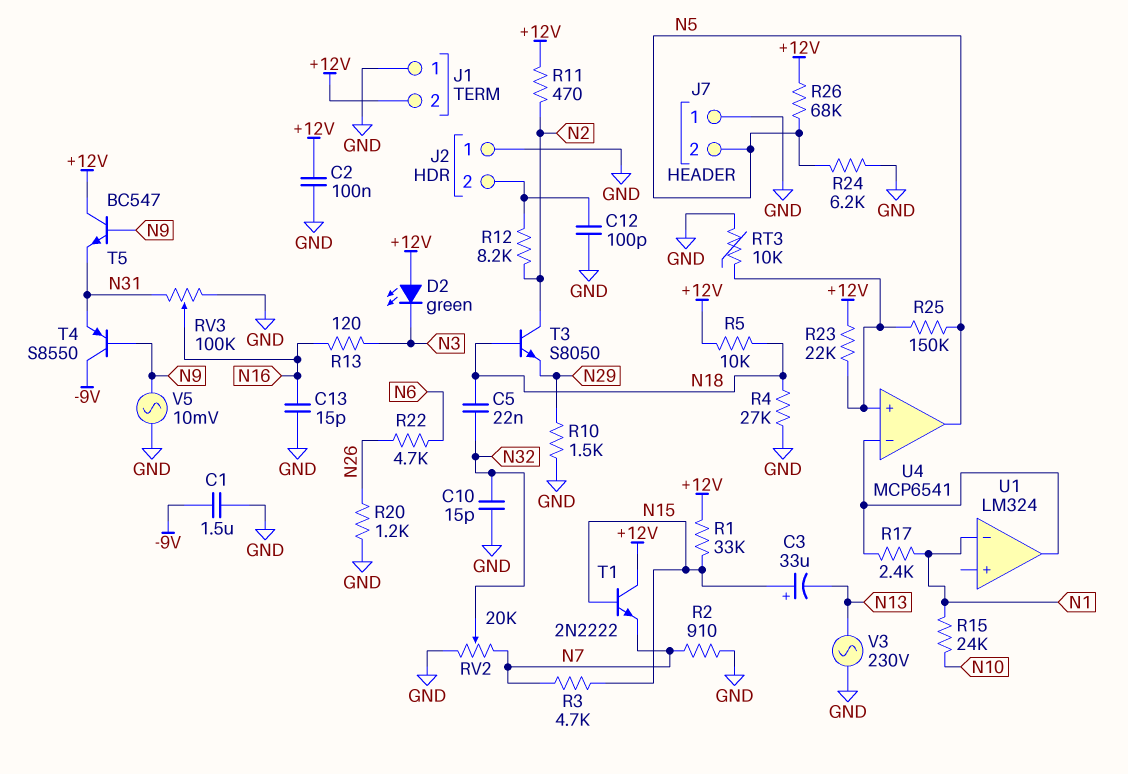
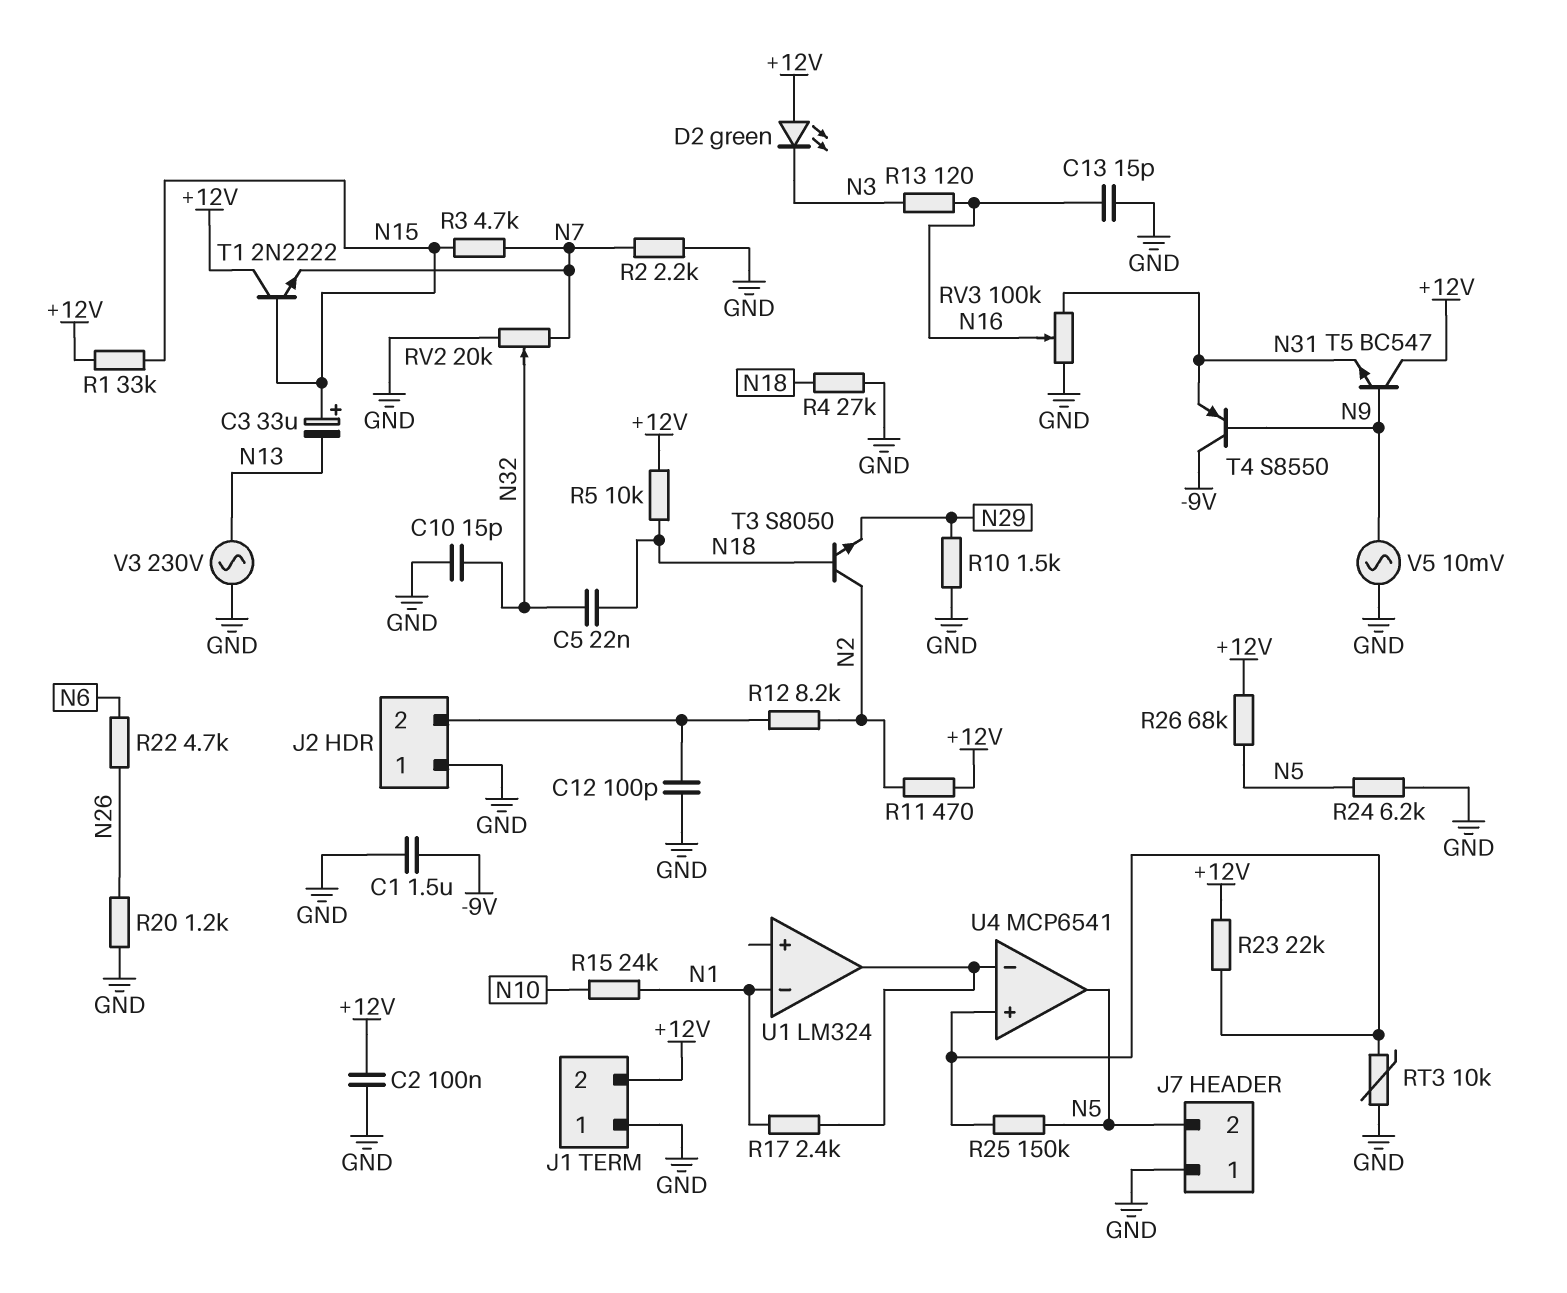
R2: 910 (GND, N7) -> 2.2k (GND, N7)

